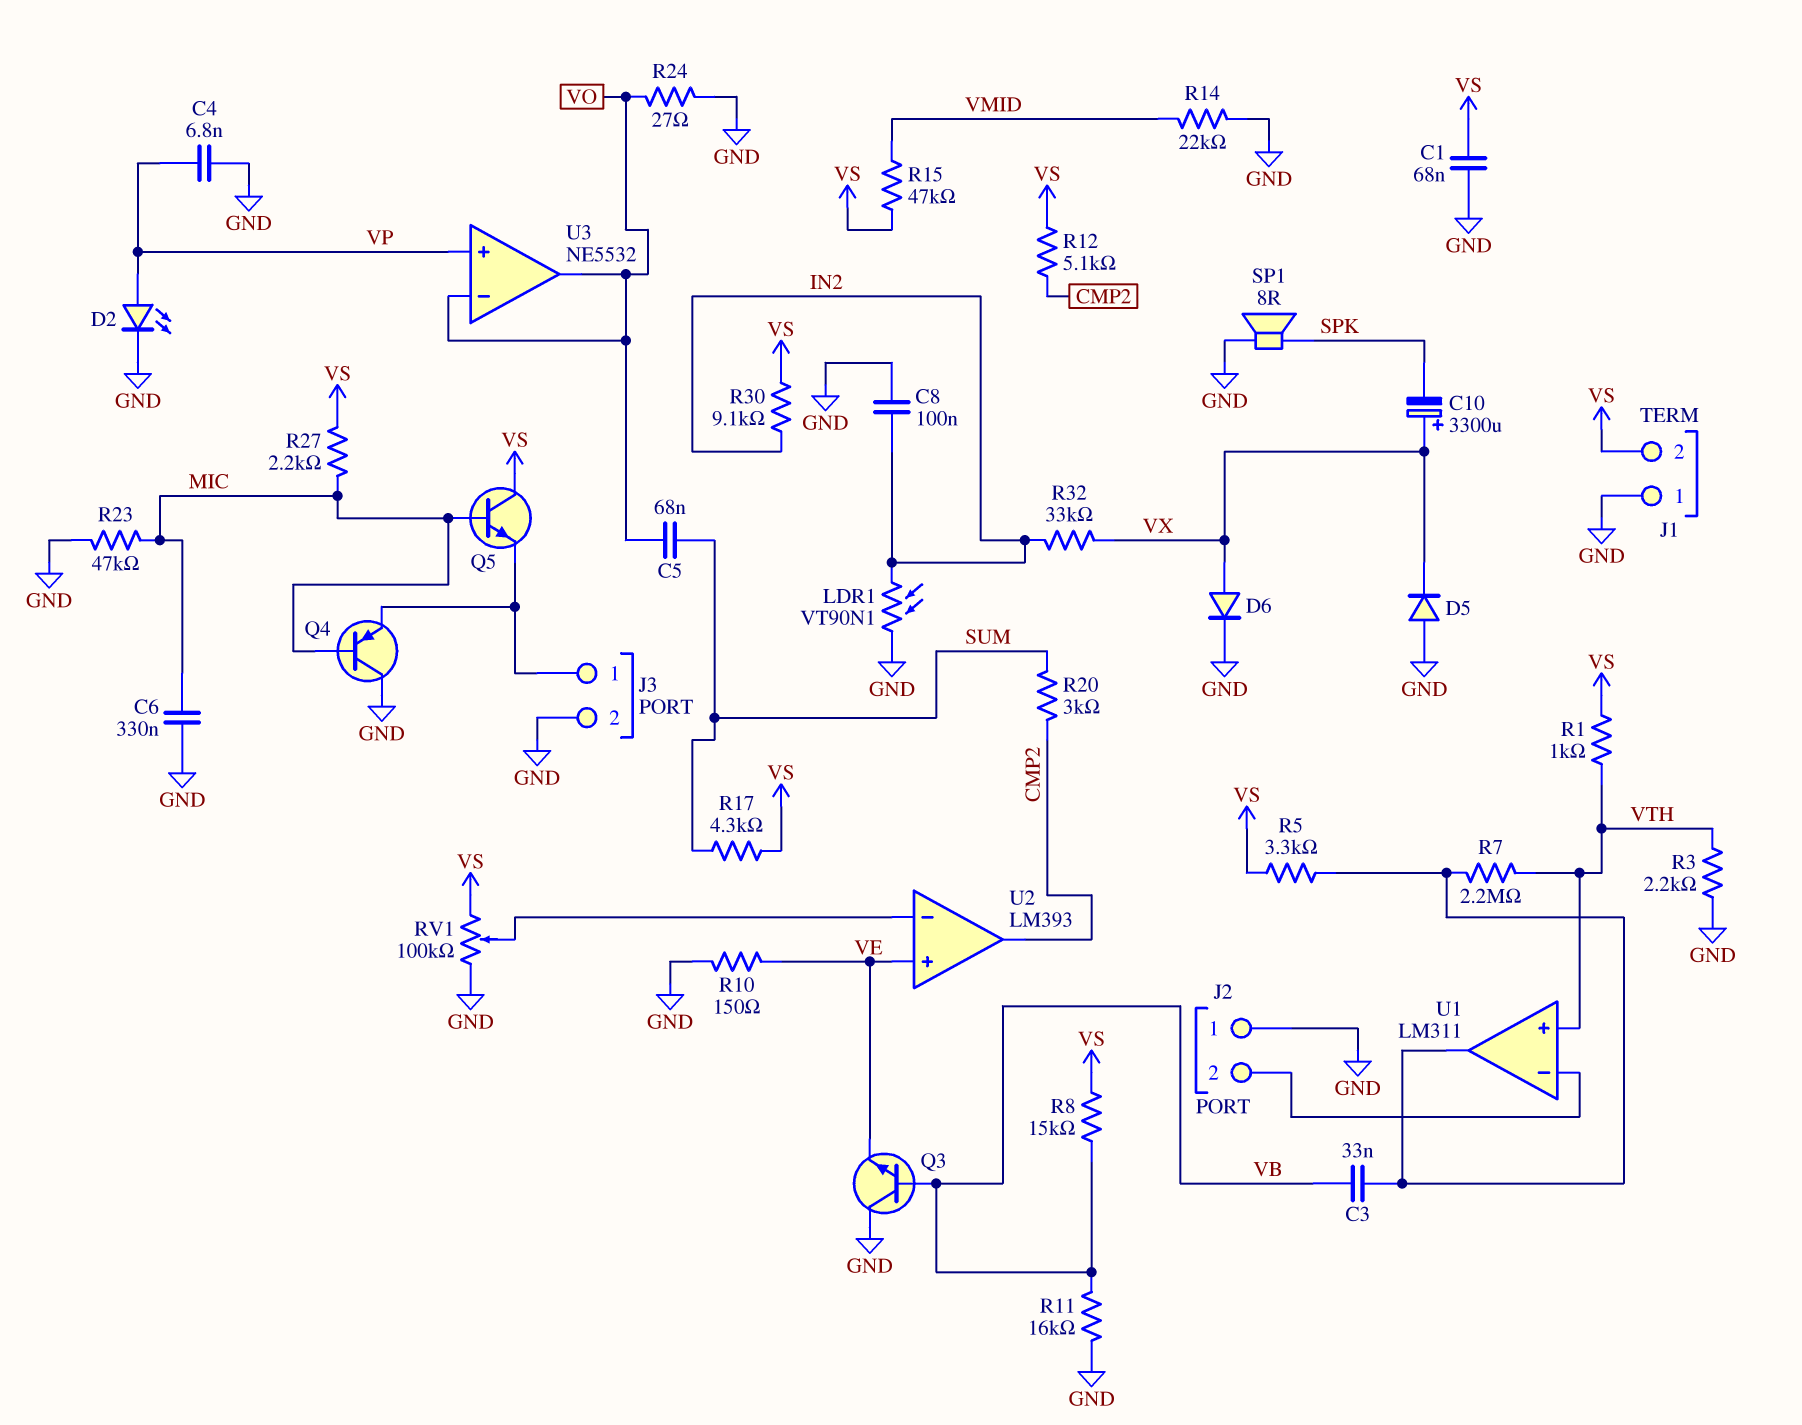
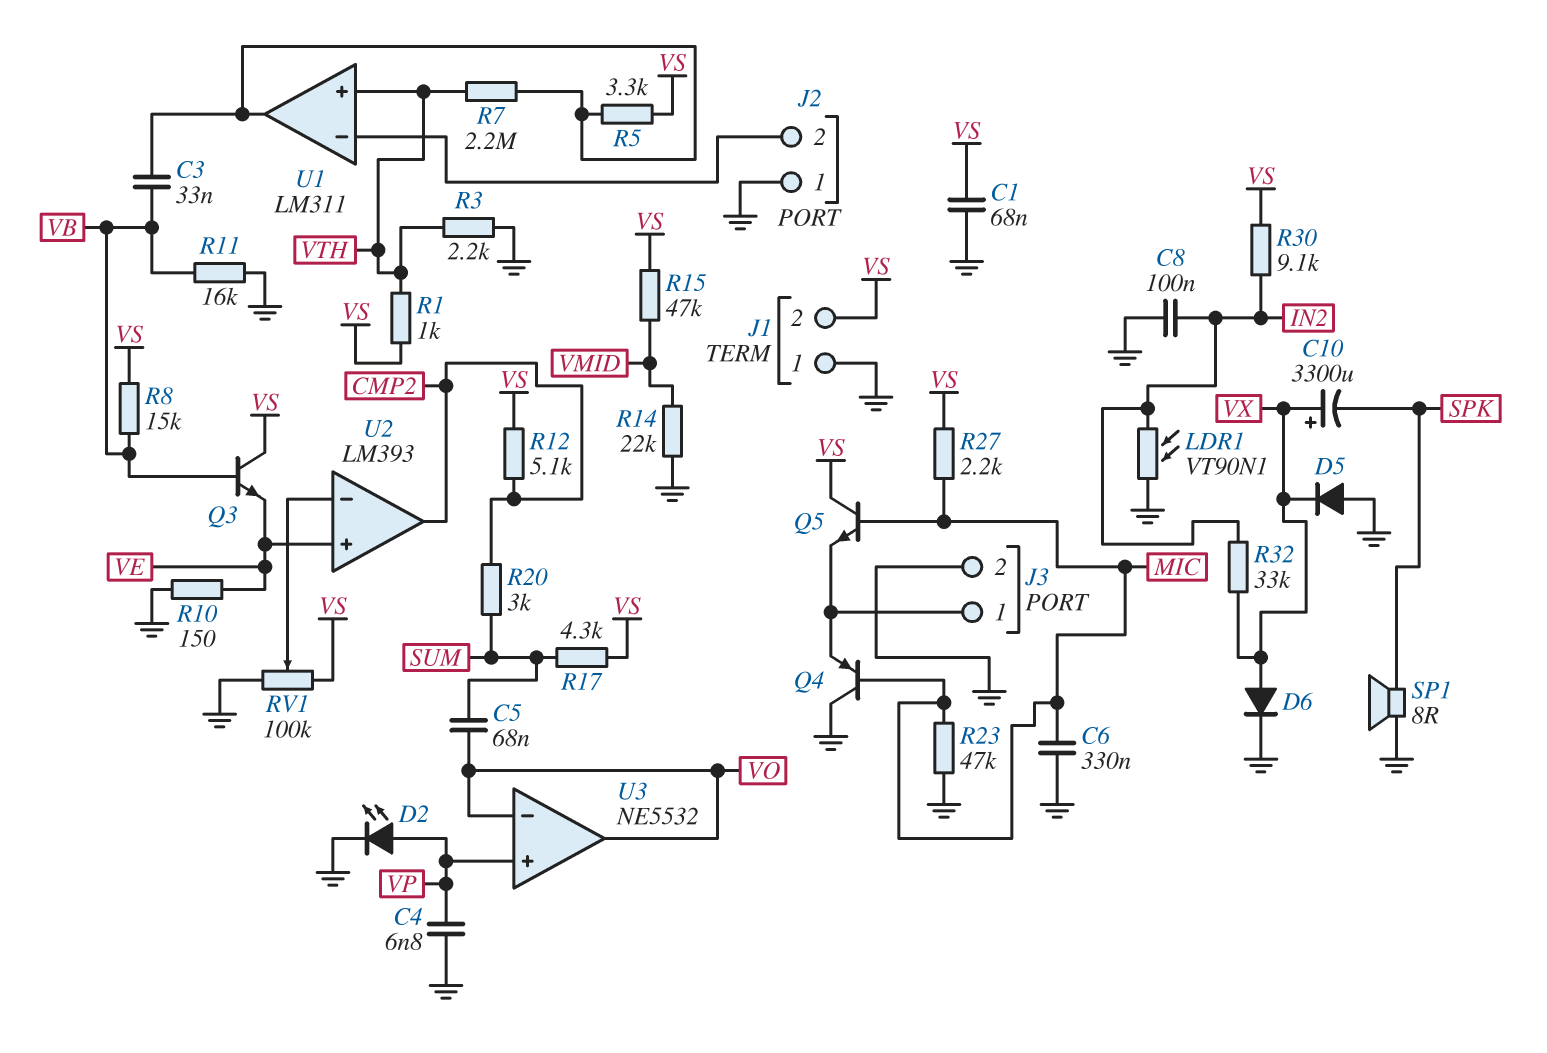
Q3: NPN (B VB, C GND, E VE) -> NPN (B VB, C VS, E VE)
R24: 27 (GND, VO) -> none

